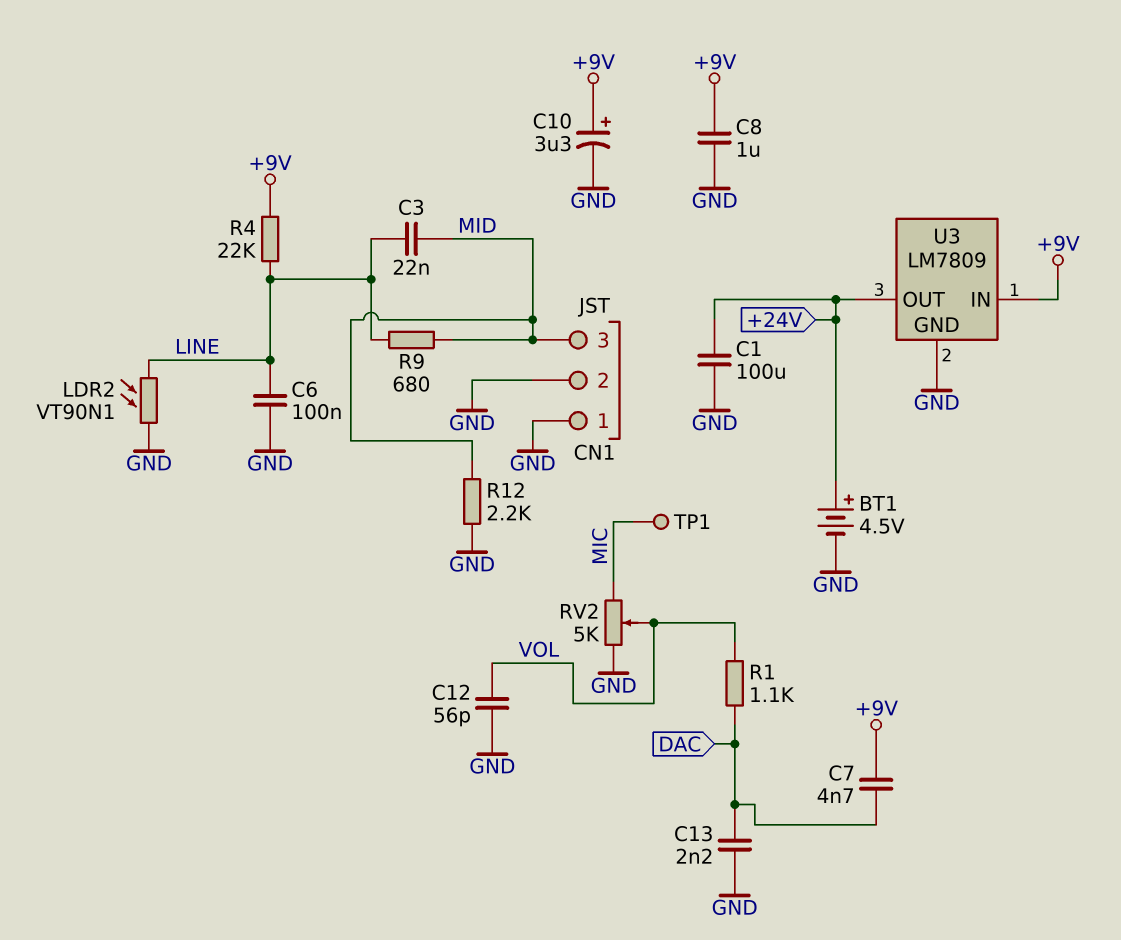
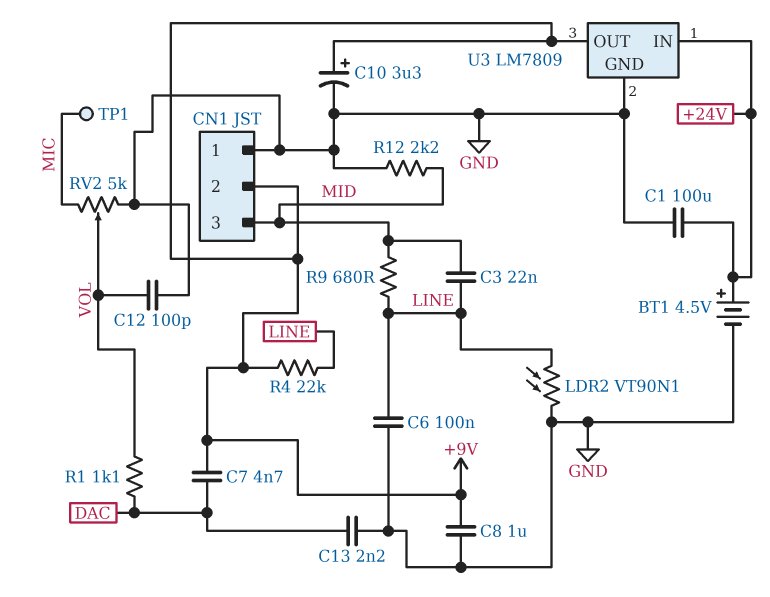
C12: 56pF (GND, VOL) -> 100pF (GND, VOL)
CN1 pin 2: GND -> +9V
U3 pin IN: +9V -> +24V
U3 pin OUT: +24V -> +9V

